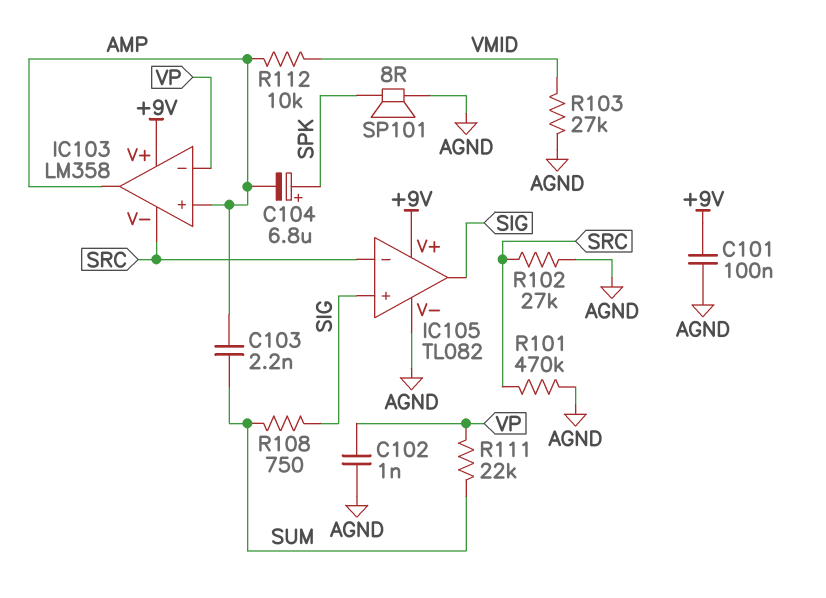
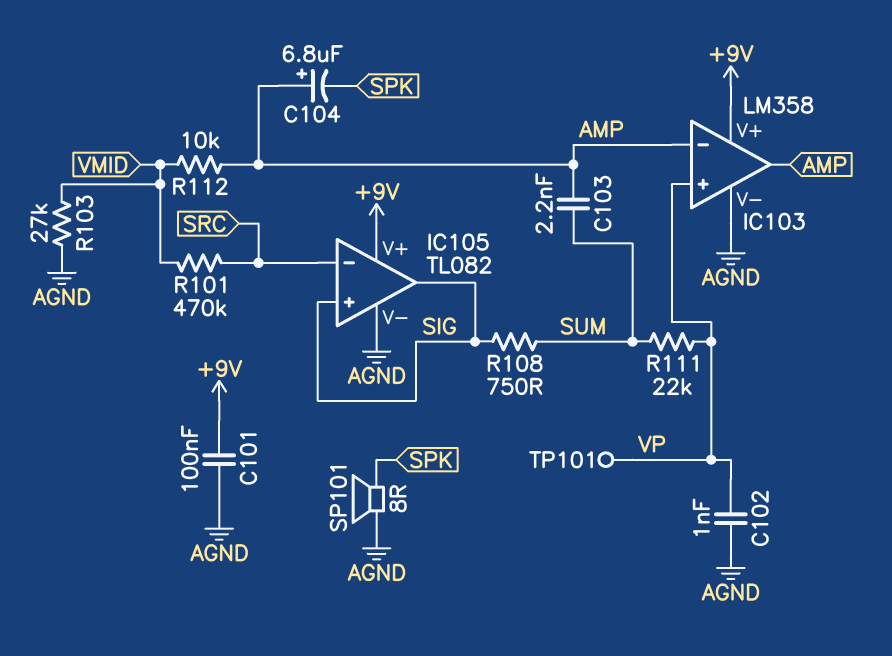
C104: 6.8uF (plus SPK, minus AMP) -> 6.8uF (plus AMP, minus SPK)
IC103 pin V-: SRC -> AGND
IC103 pin in+: AMP -> VP
IC103 pin in-: VP -> AMP
R101: 470k (AGND, SRC) -> 470k (SRC, VMID)
R102: 27k (AGND, SRC) -> none
TP101: none -> test point (VP)

